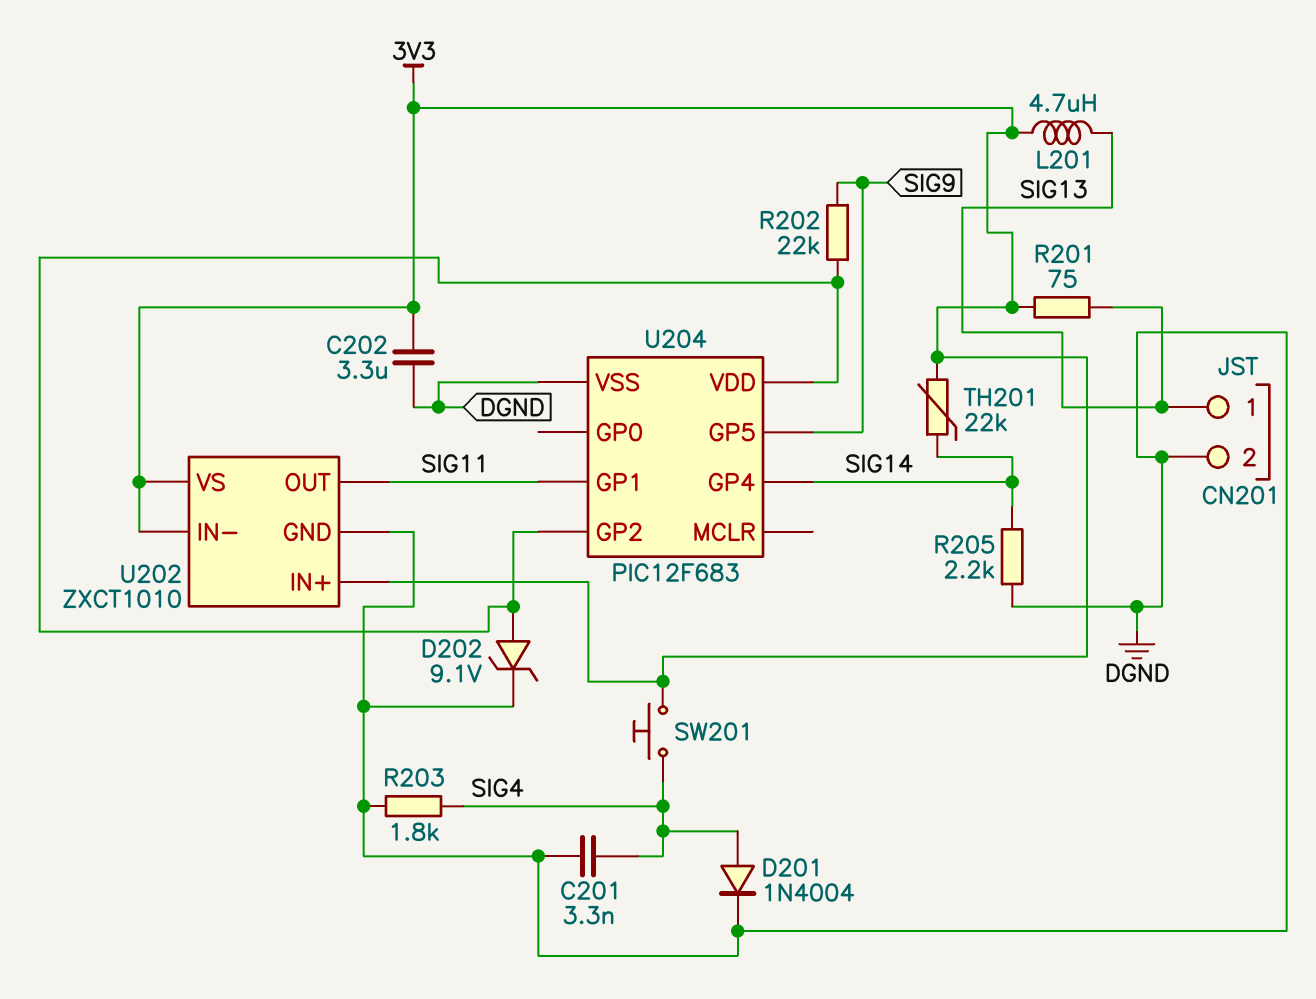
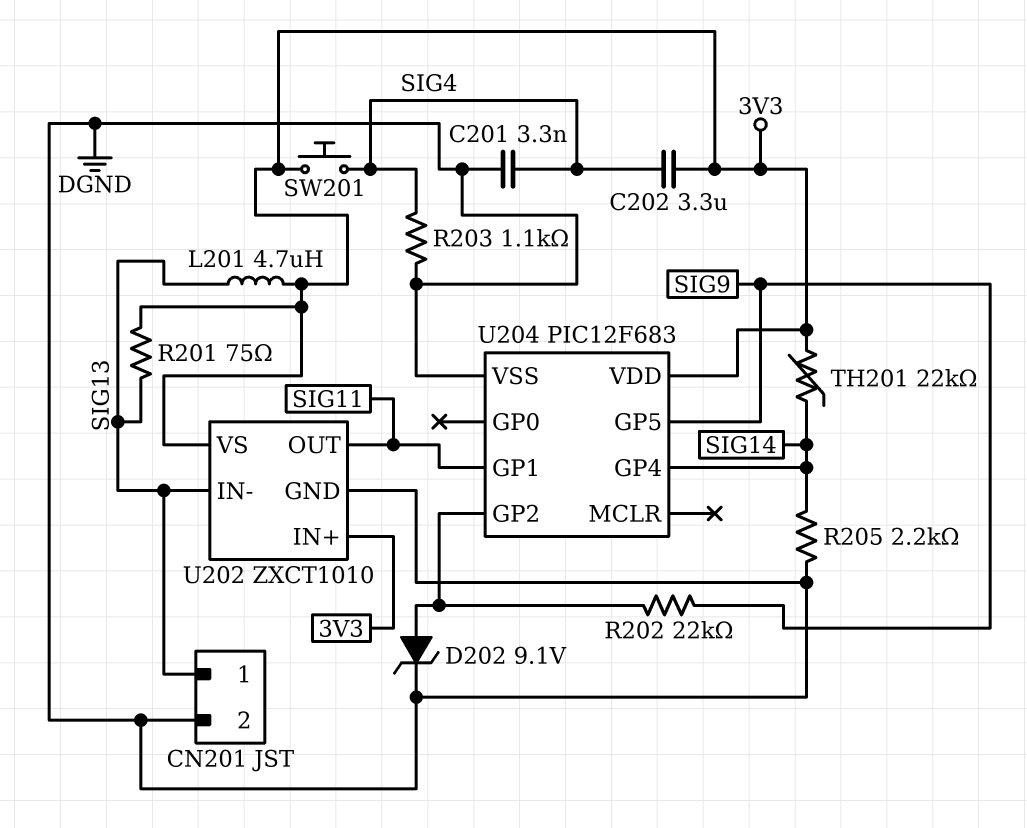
C202: 3.3uF (3V3, DGND) -> 3.3uF (3V3, SIG4)
D201: diode 1N4004 (A SIG4, K DGND) -> none
R203: 1.8k (DGND, SIG4) -> 1.1k (DGND, SIG4)
U202 pin IN-: 3V3 -> SIG13
U204 pin VDD: U204/GP2 -> 3V3

